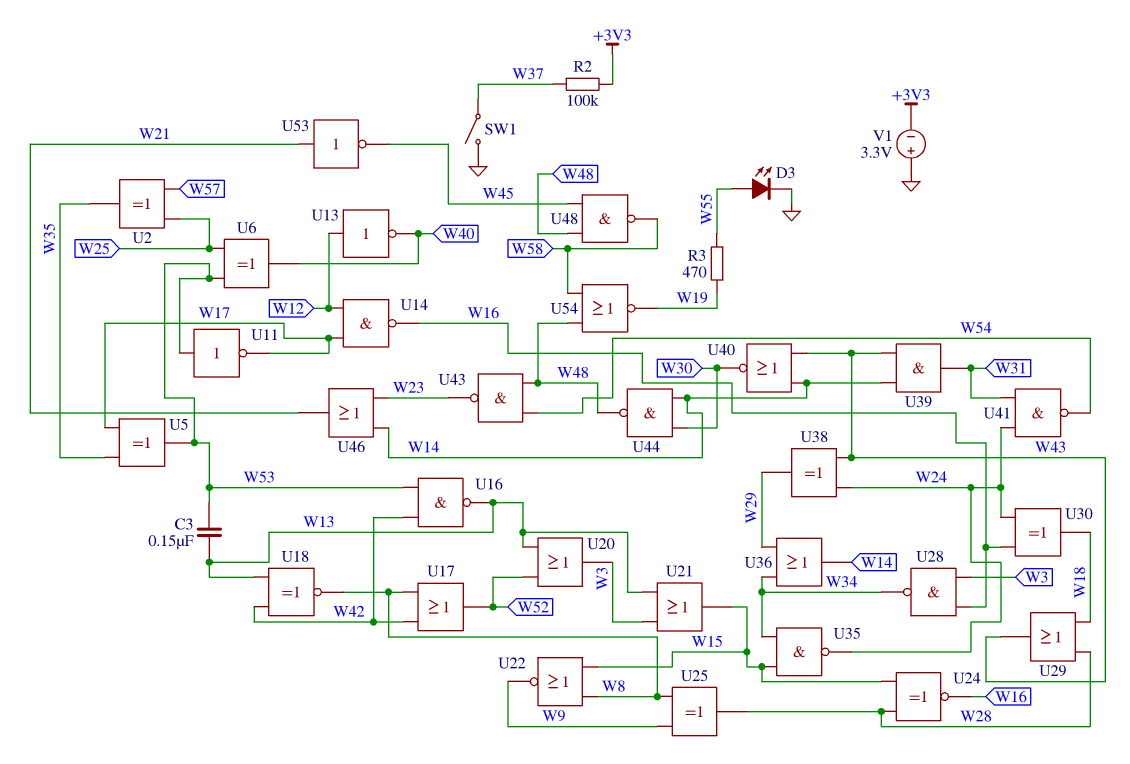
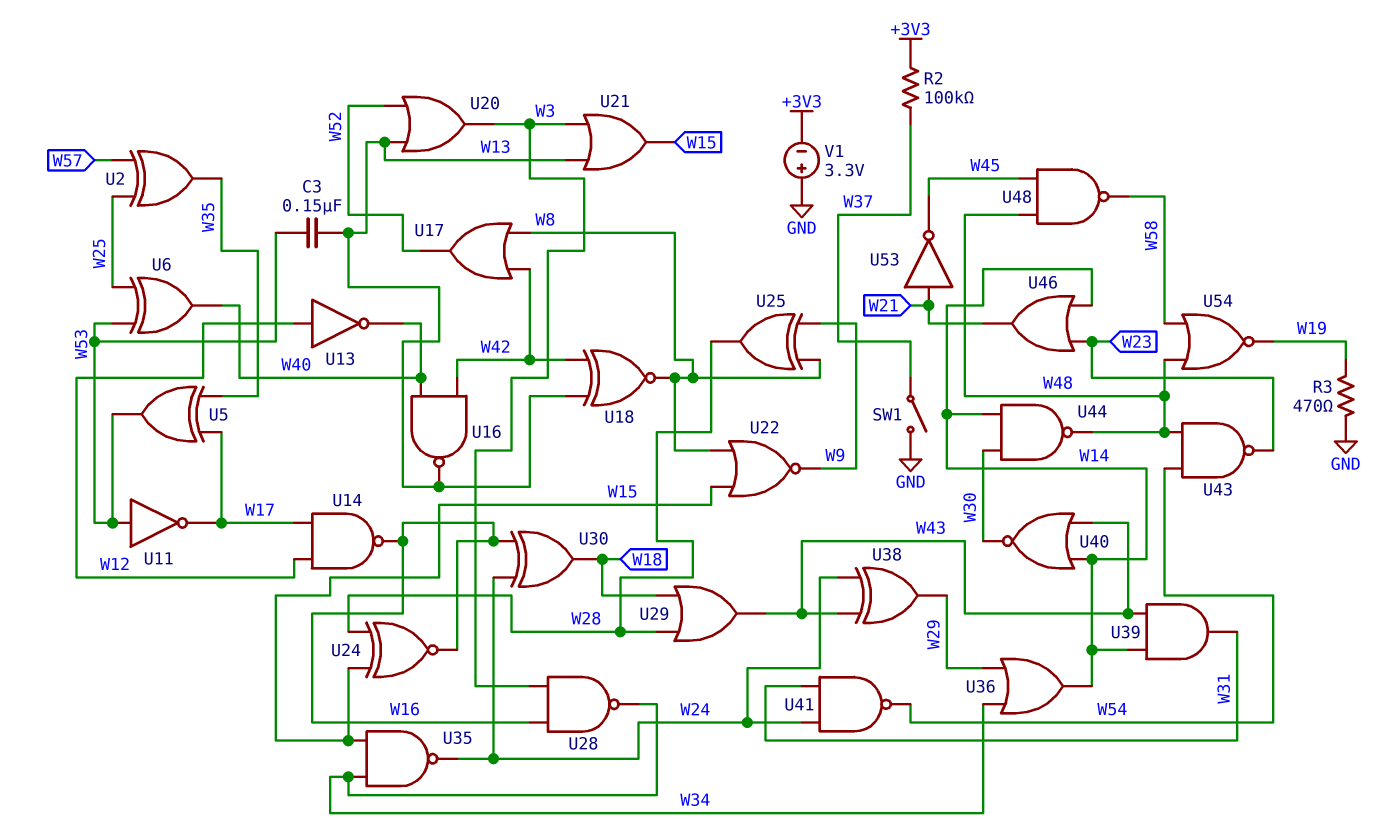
D3: LED (A W55, K GND) -> none
R3: 470 (W19, W55) -> 470 (GND, W19)
U16: NAND (in W42, in W53, out W13) -> NAND (in W40, in W42, out W13)

